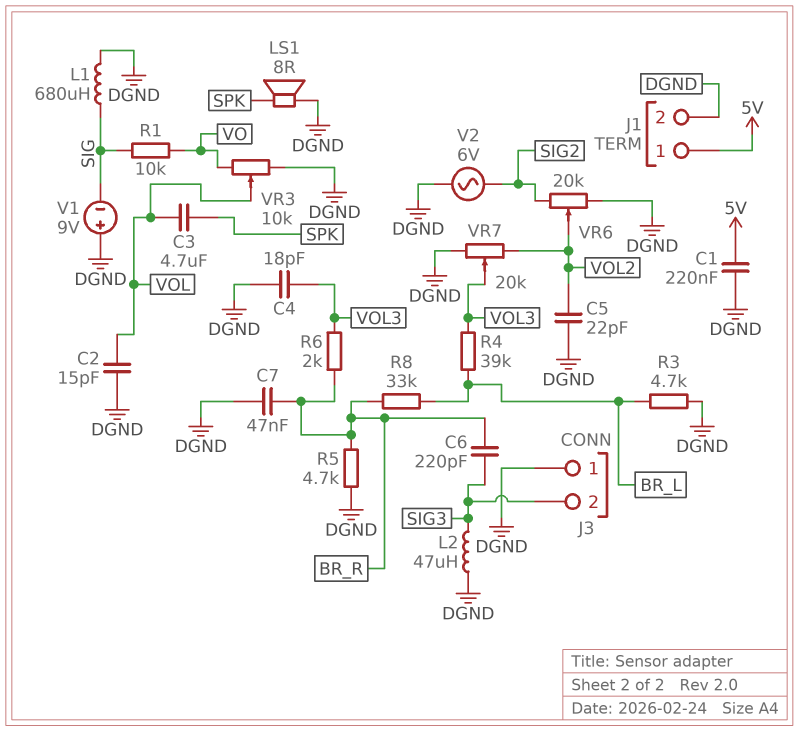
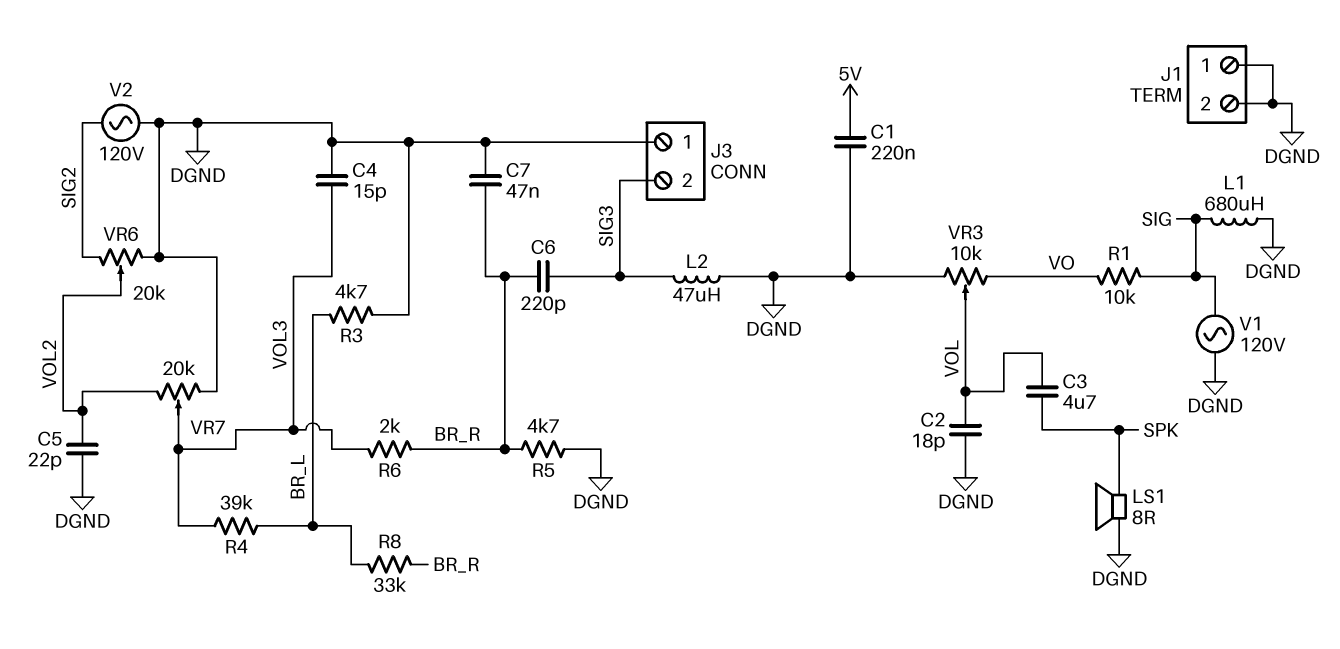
C2: 15pF (DGND, VOL) -> 18pF (DGND, VOL)
C4: 18pF (DGND, VOL3) -> 15pF (DGND, VOL3)
J1 pin 1: 5V -> DGND
V1: 9V (plus DGND, minus SIG) -> AC 120V (DGND, SIG)
V2: AC 6V (DGND, SIG2) -> AC 120V (DGND, SIG2)

